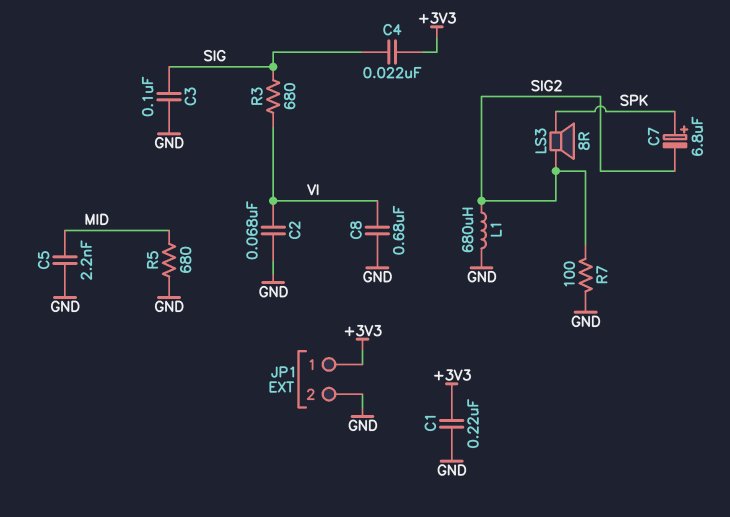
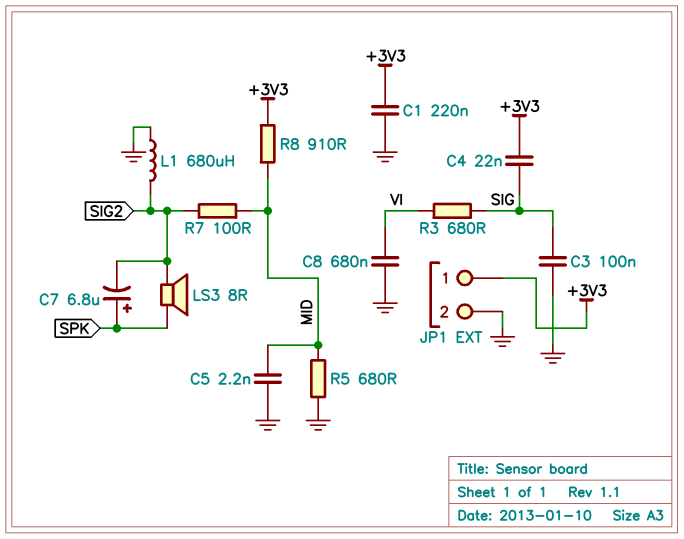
C2: 68nF (GND, VI) -> none
R7: 100 (GND, SIG2) -> 100 (MID, SIG2)
R8: none -> 910 (+3V3, MID)

